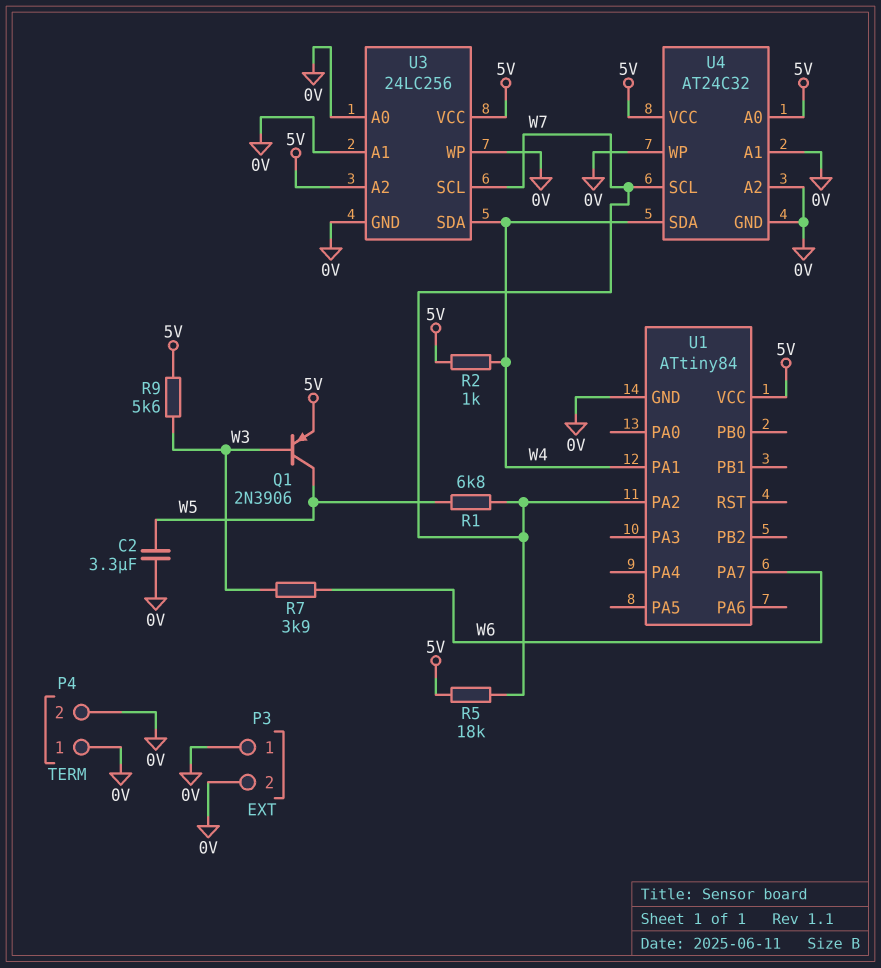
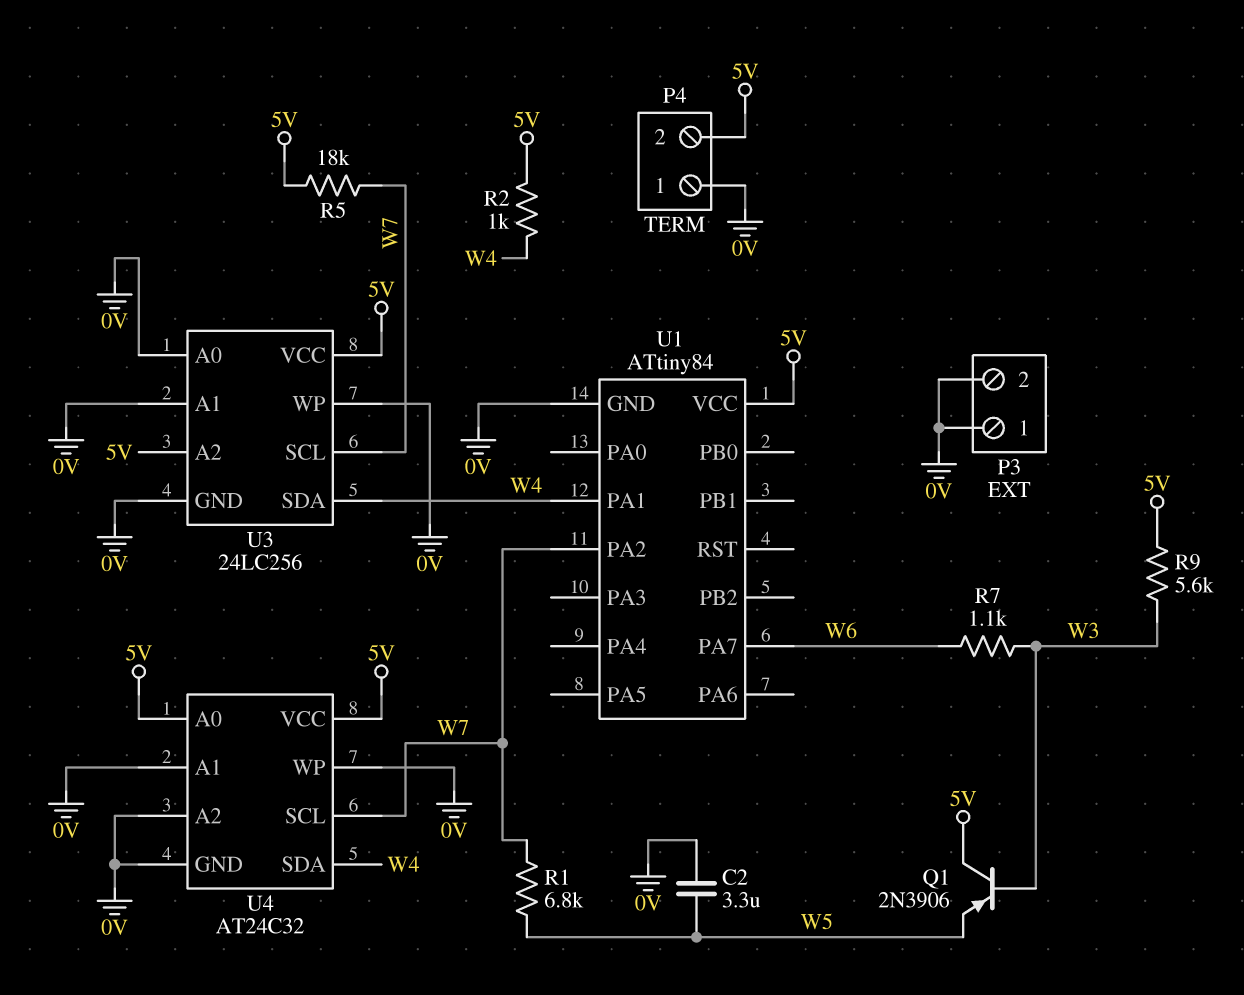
P4 pin 2: 0V -> 5V
Q1: PNP 2N3906 (B W3, C W5, E 5V) -> PNP 2N3906 (B W3, C 5V, E W5)
R7: 3.9k (W3, W6) -> 1.1k (W3, W6)

